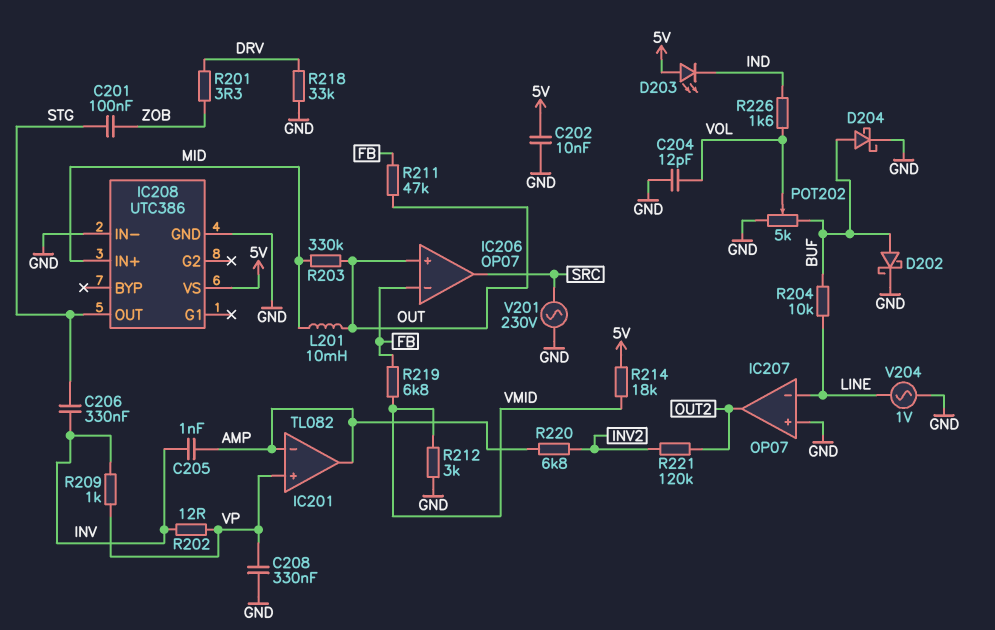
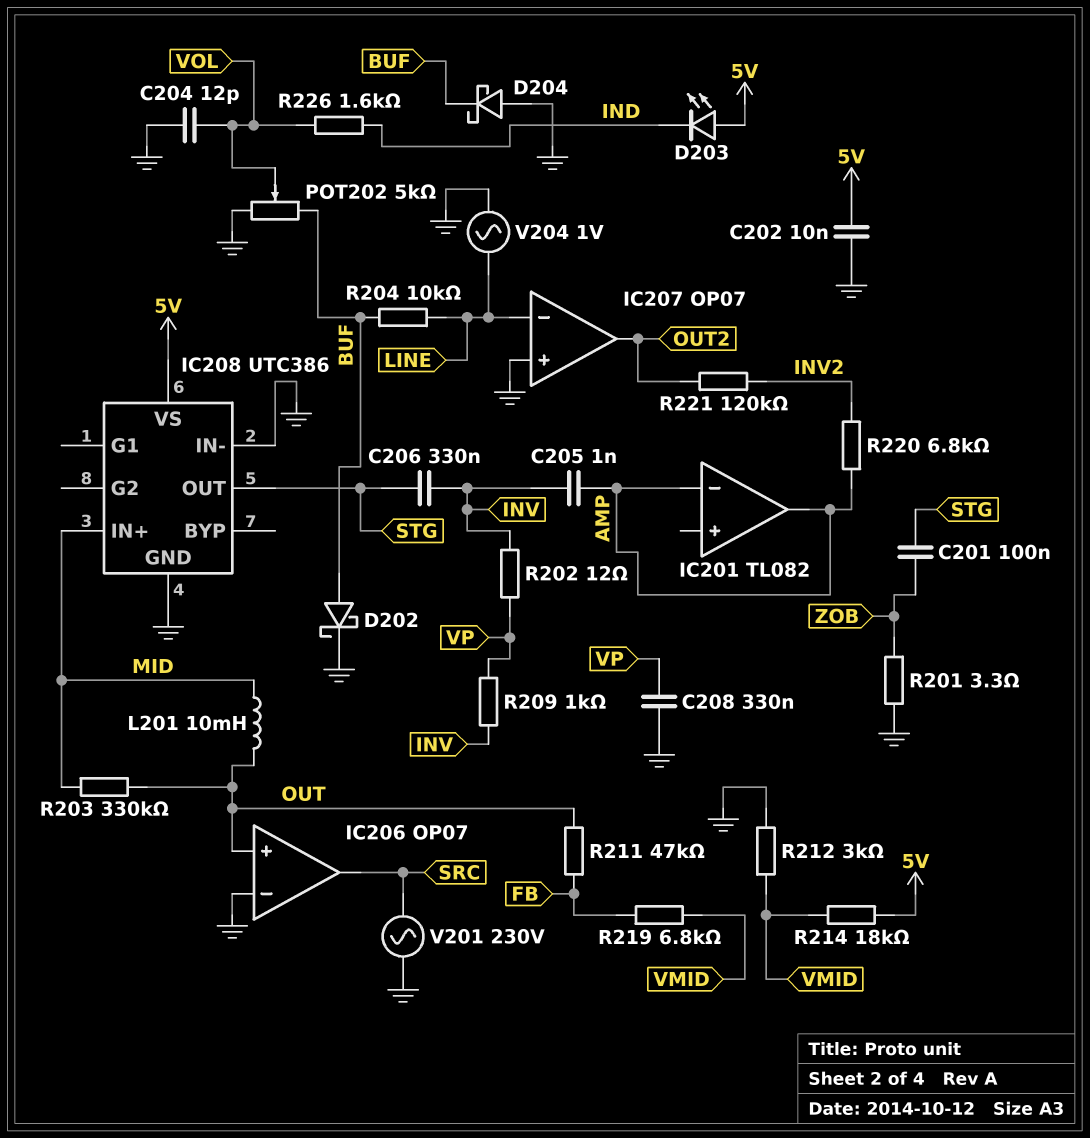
D204: schottky (A BUF, K GND) -> schottky (A GND, K BUF)
IC201 pin in+: VP -> none
IC206 pin in-: FB -> GND
R201: 3.3 (DRV, ZOB) -> 3.3 (GND, ZOB)
R218: 33k (DRV, GND) -> none

